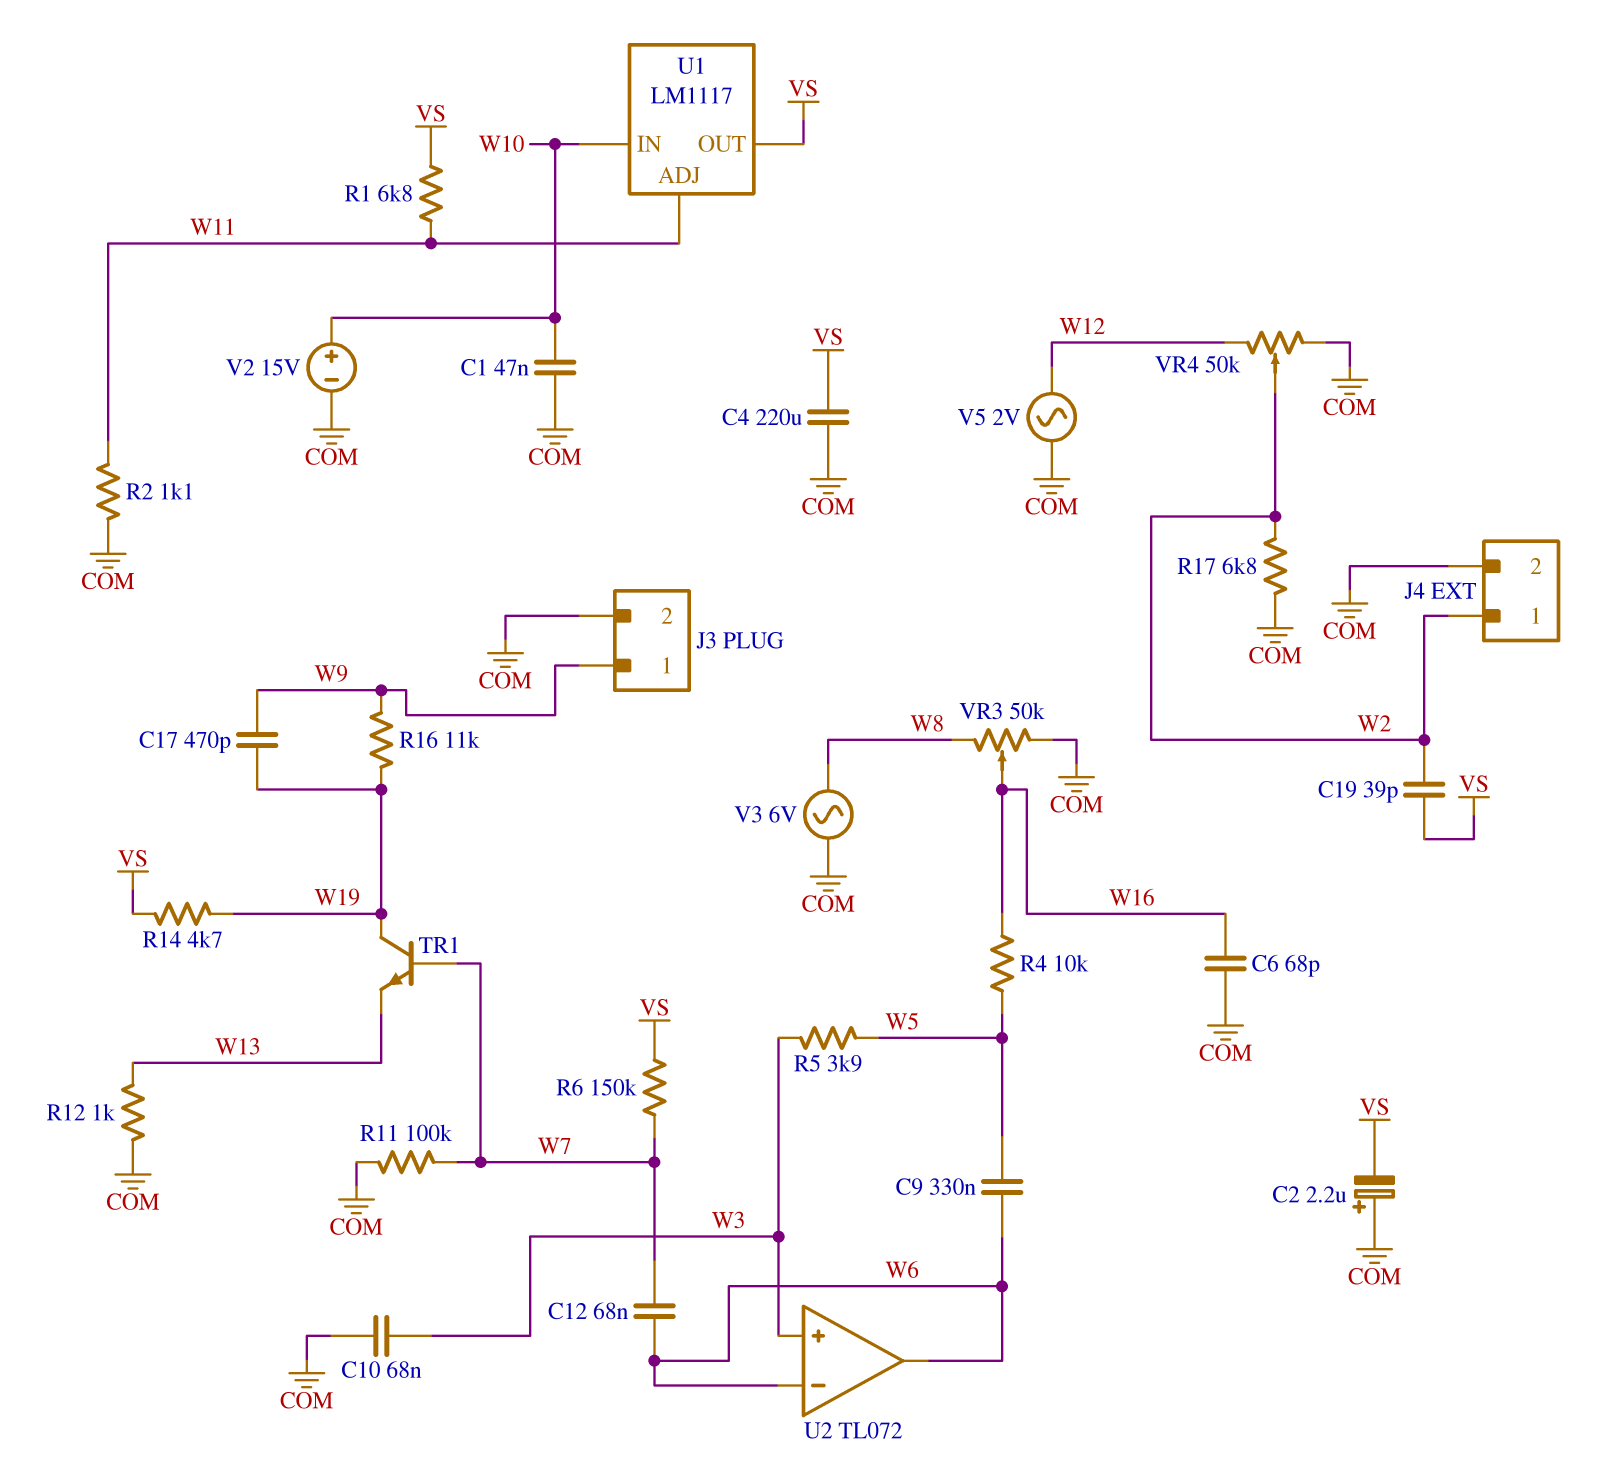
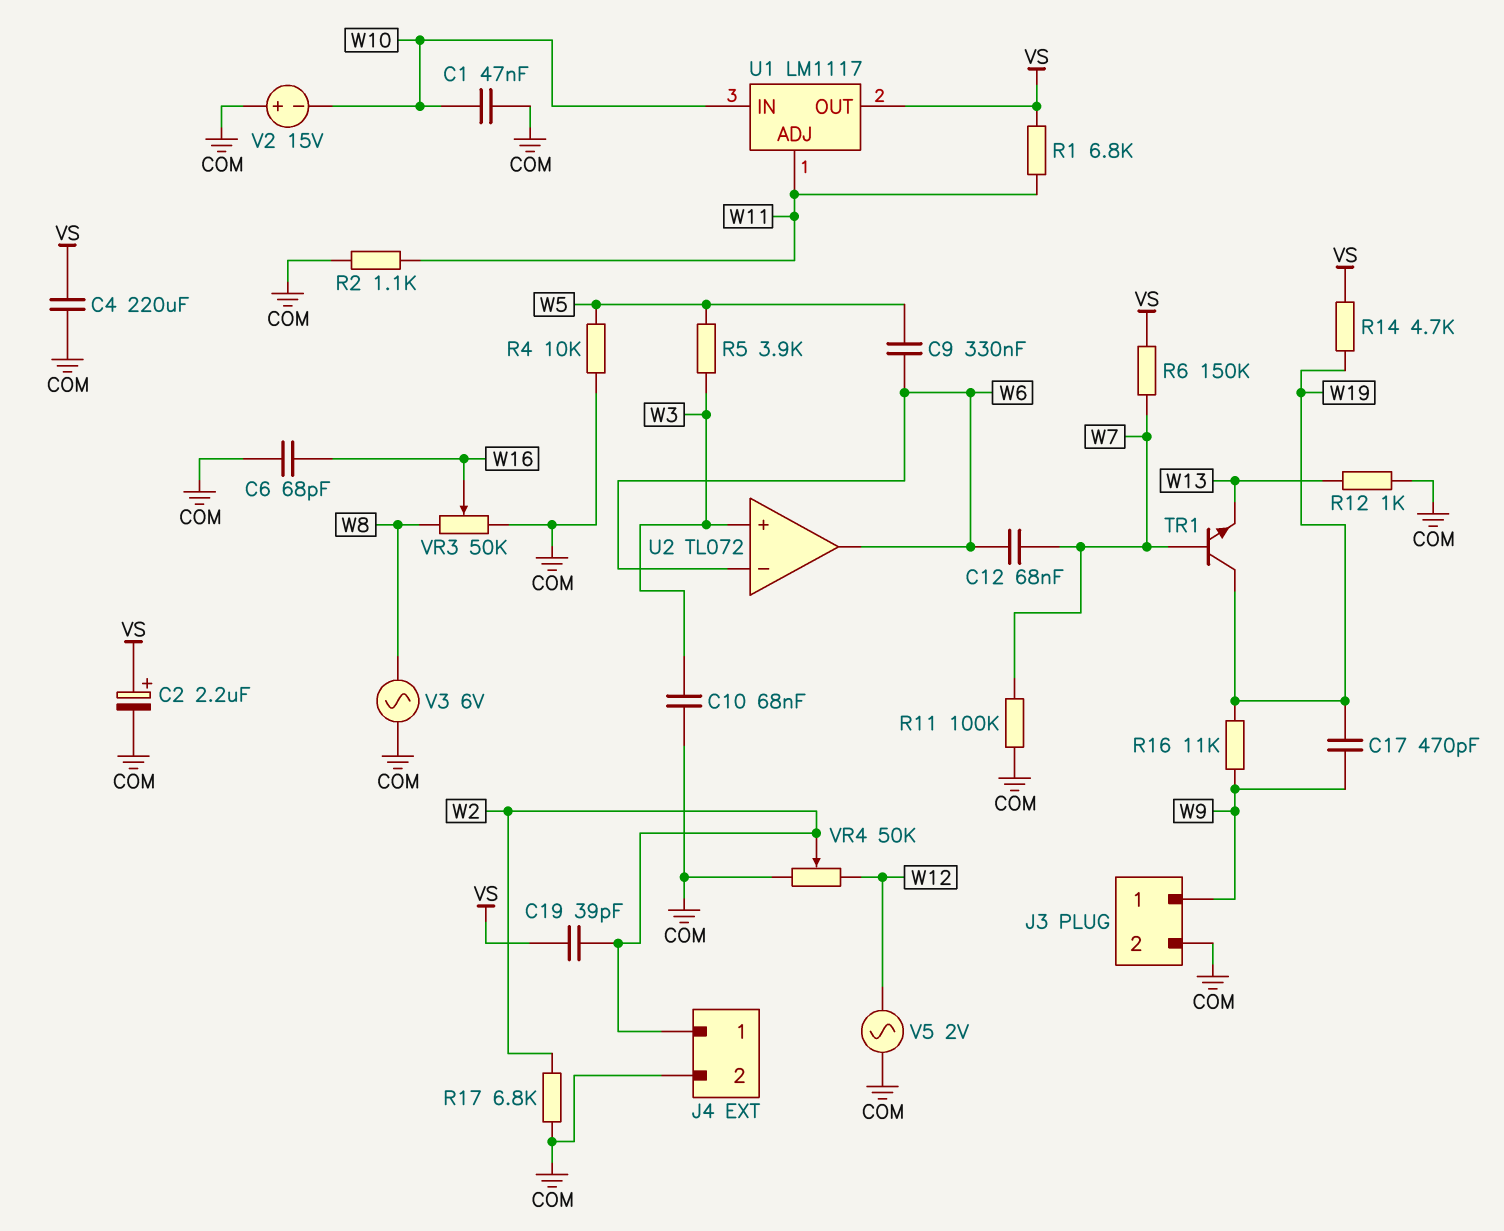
C2: 2.2uF (plus COM, minus VS) -> 2.2uF (plus VS, minus COM)
R4: 10k (W5, W16) -> 10k (COM, W5)
V2: 15V (plus W10, minus COM) -> 15V (plus COM, minus W10)

